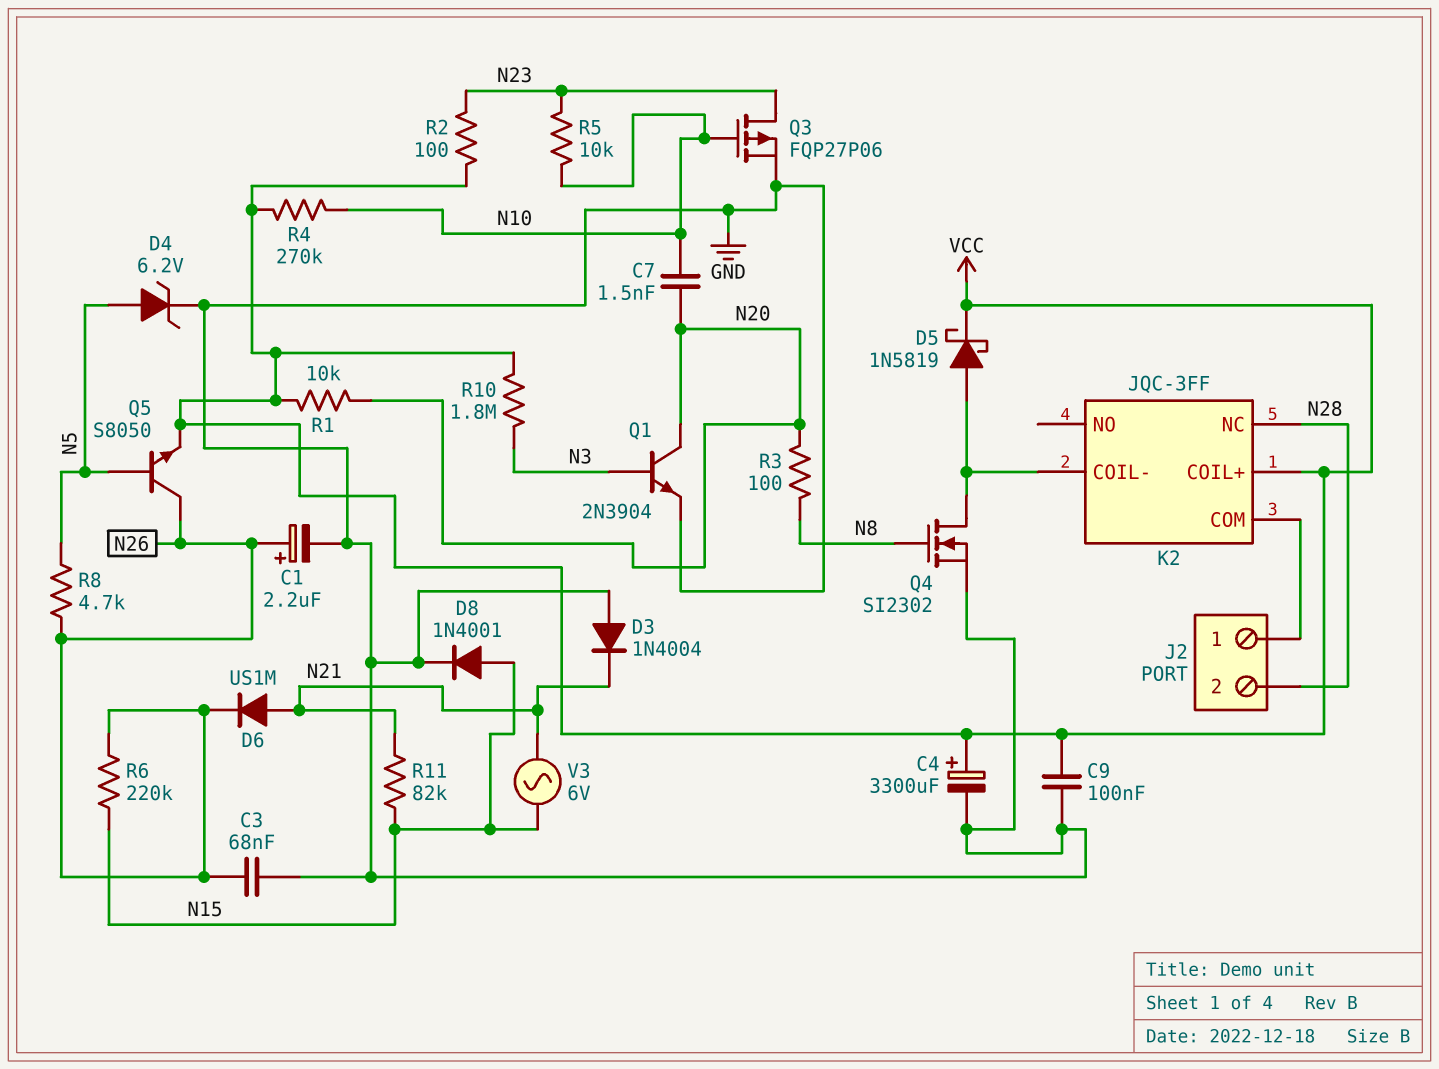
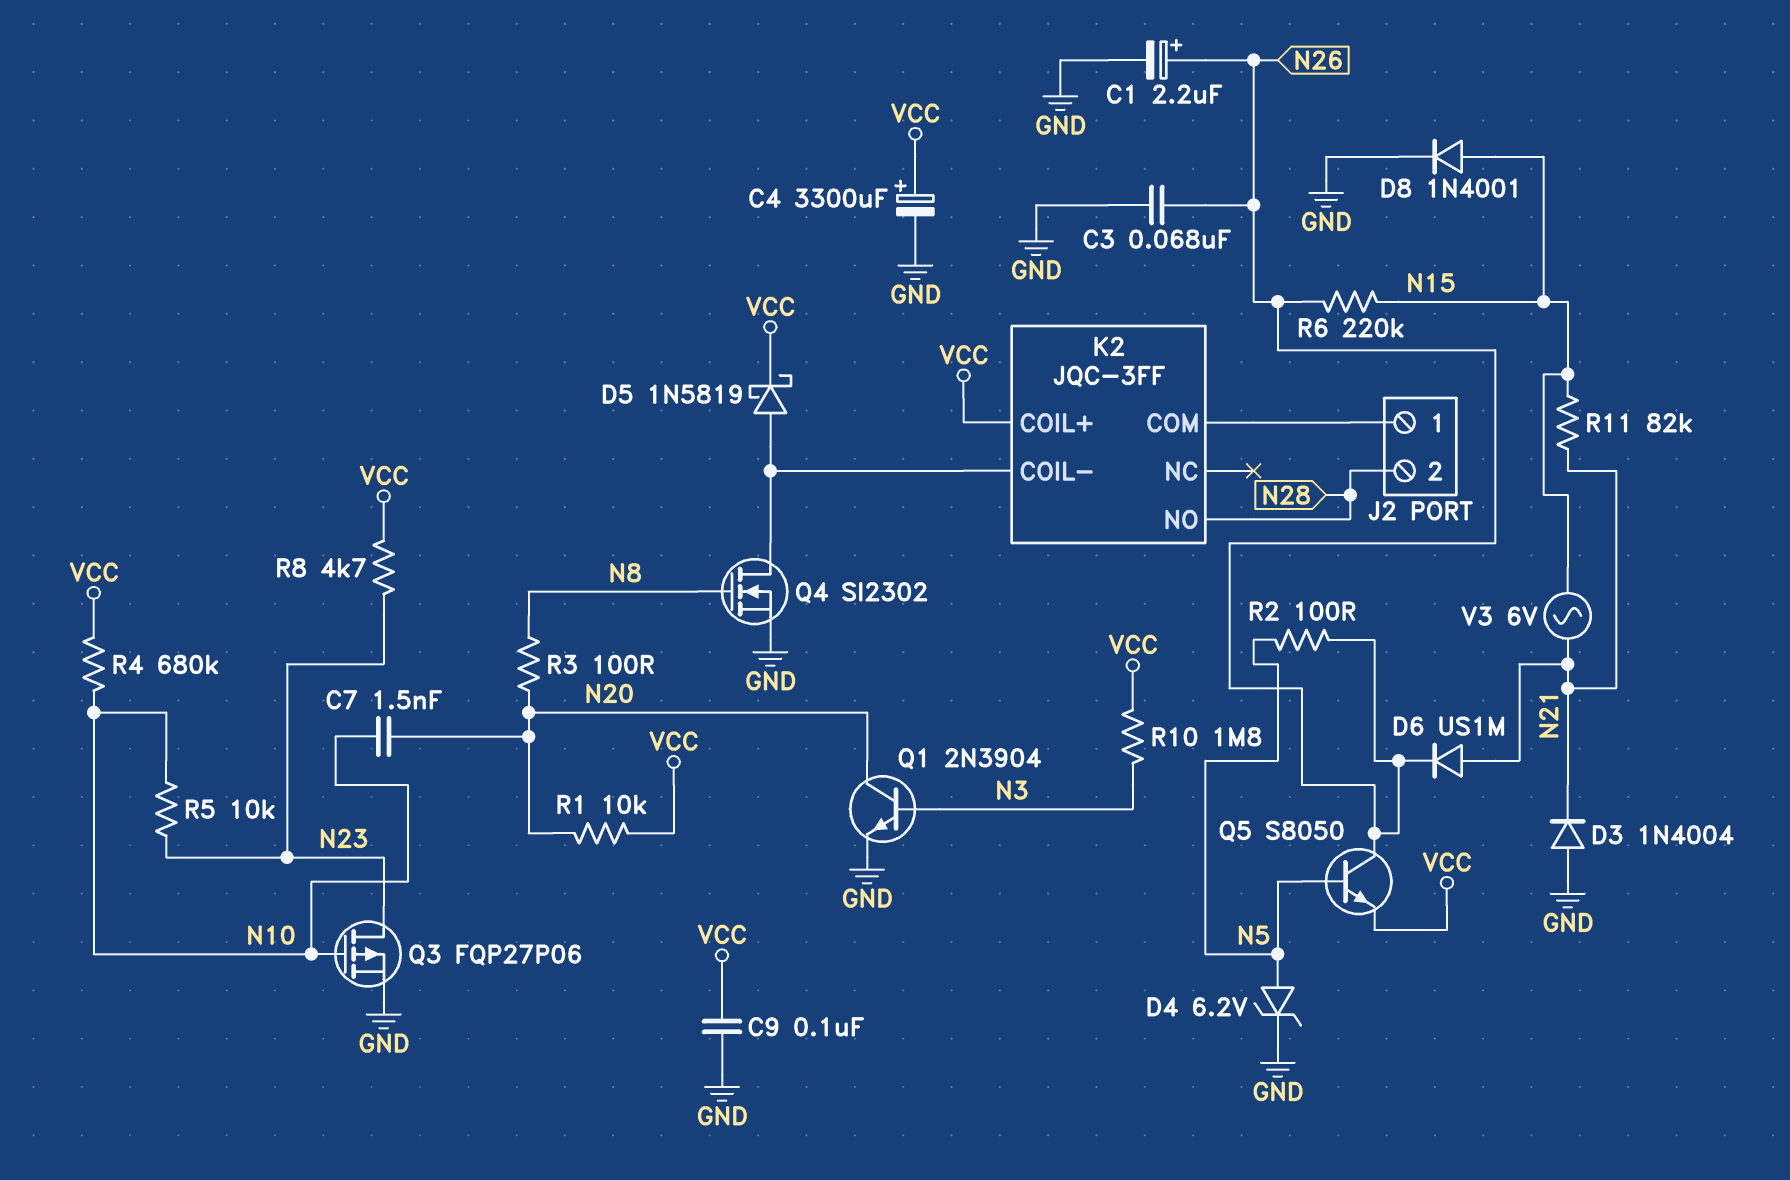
K2 pin NC: N28 -> none
K2 pin NO: none -> N28
R2: 100 (N23, VCC) -> 100 (N5, N26)
R4: 270k (N10, VCC) -> 680k (N10, VCC)
R8: 4.7k (N5, N26) -> 4.7k (N23, VCC)

